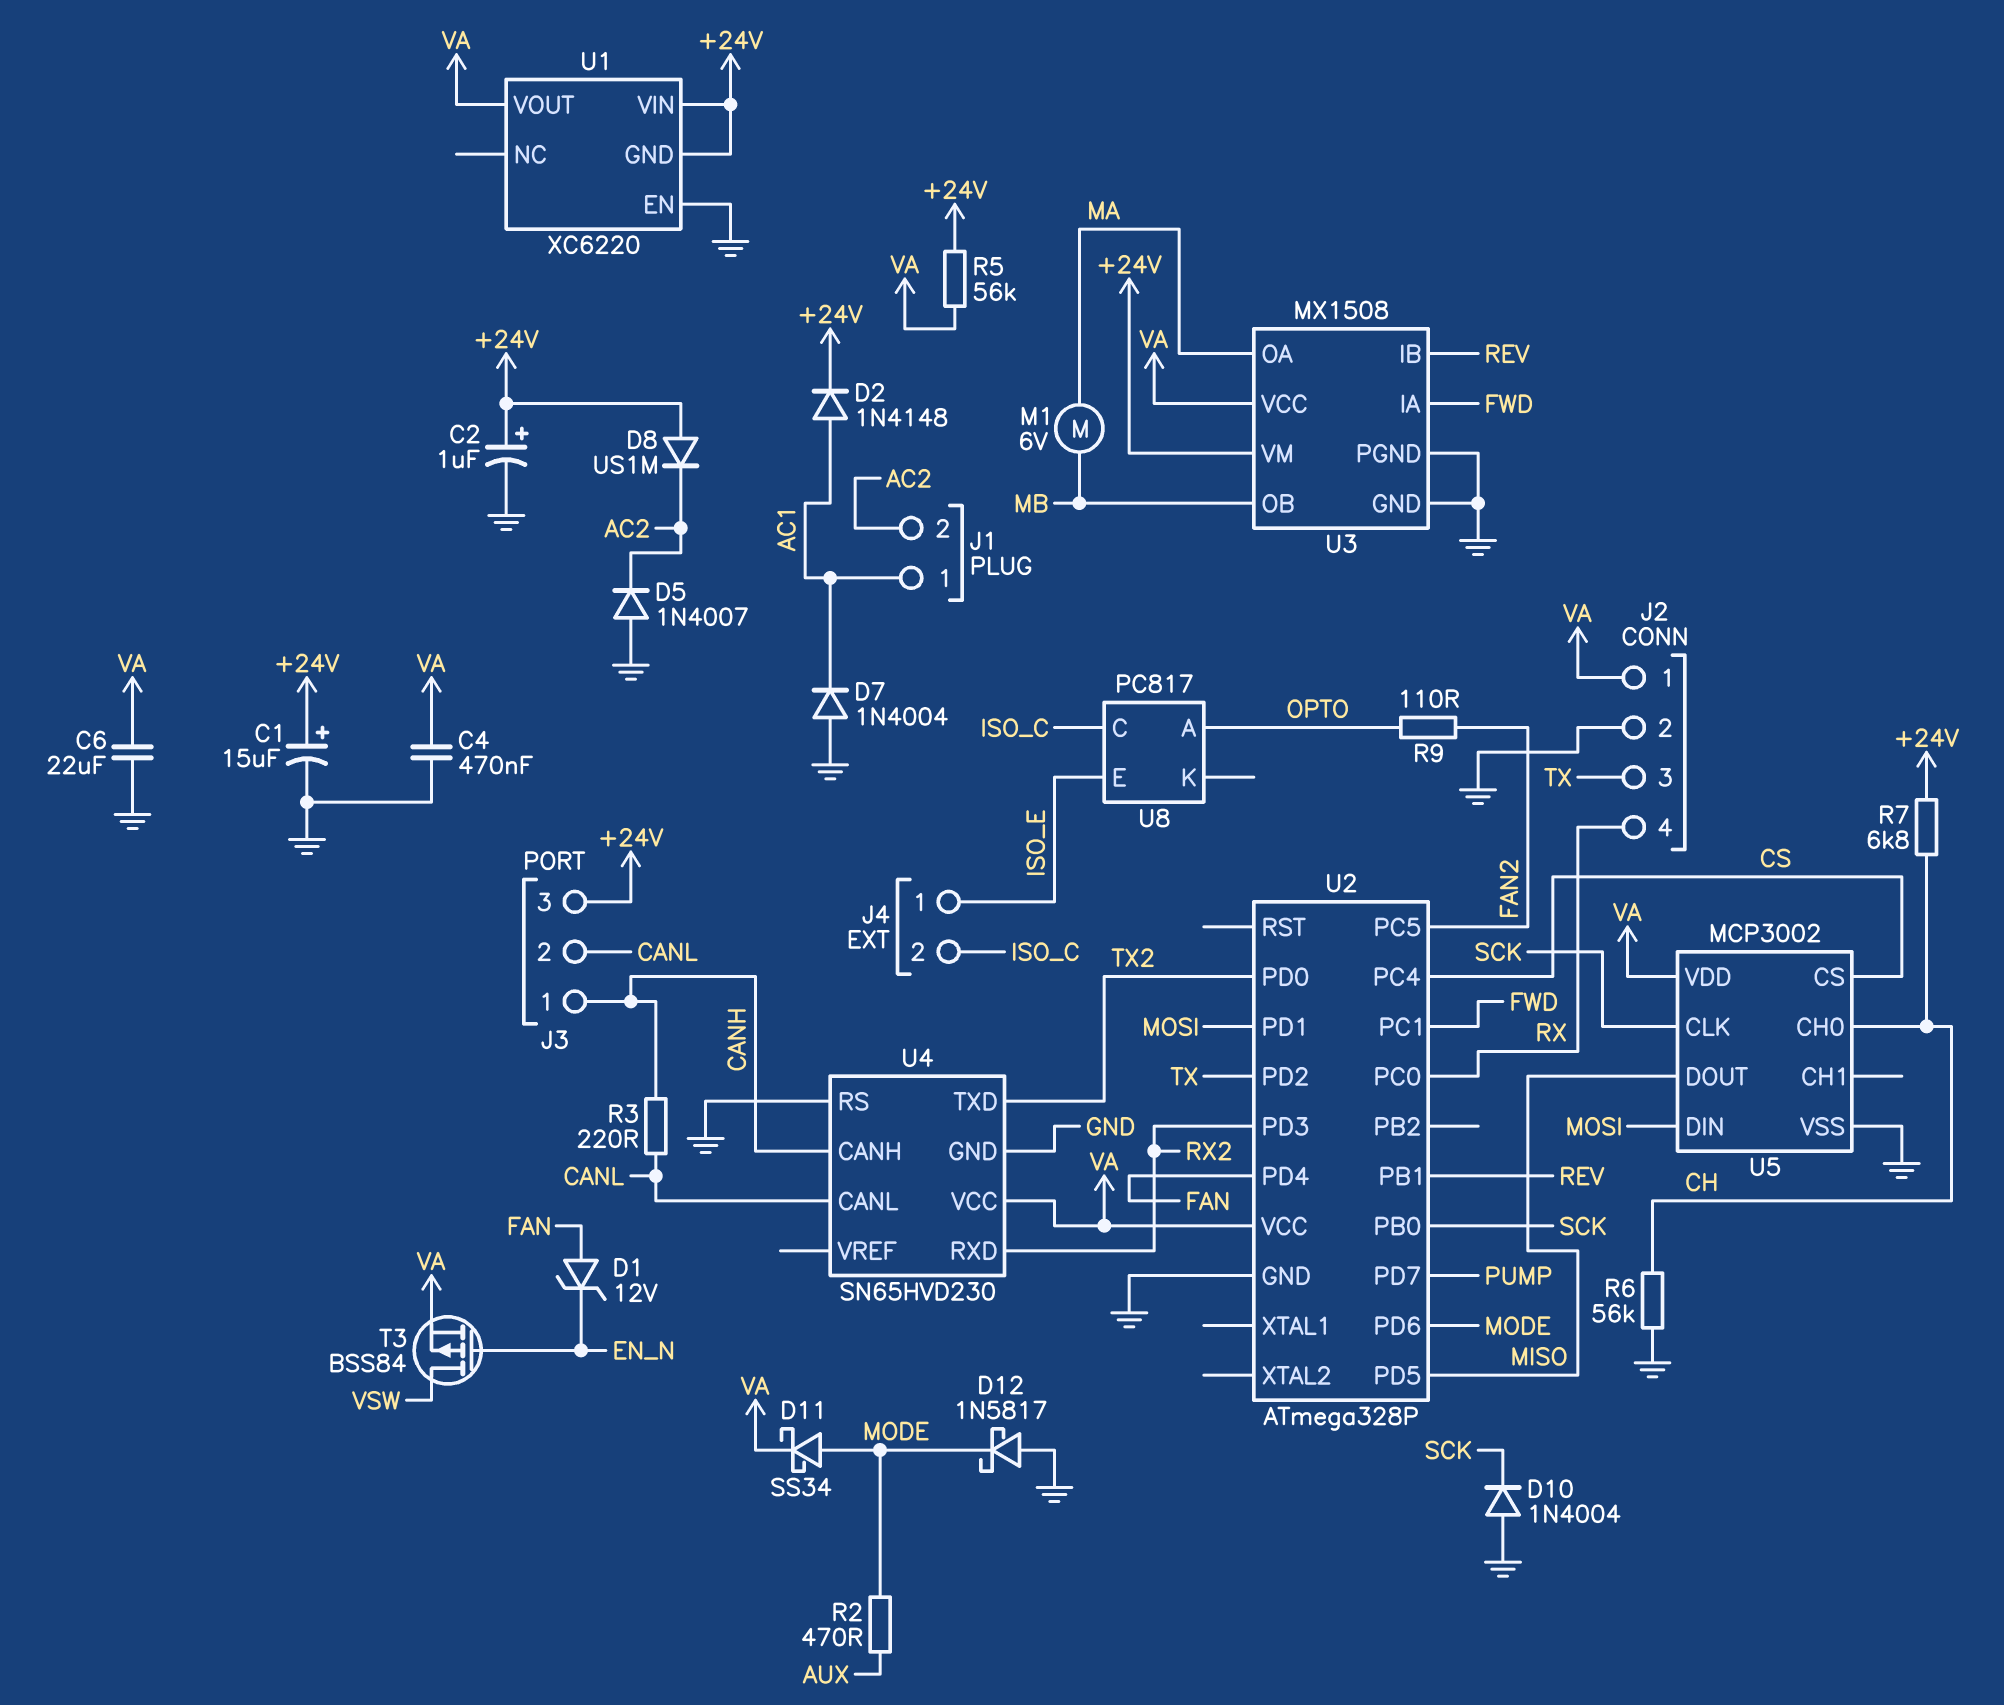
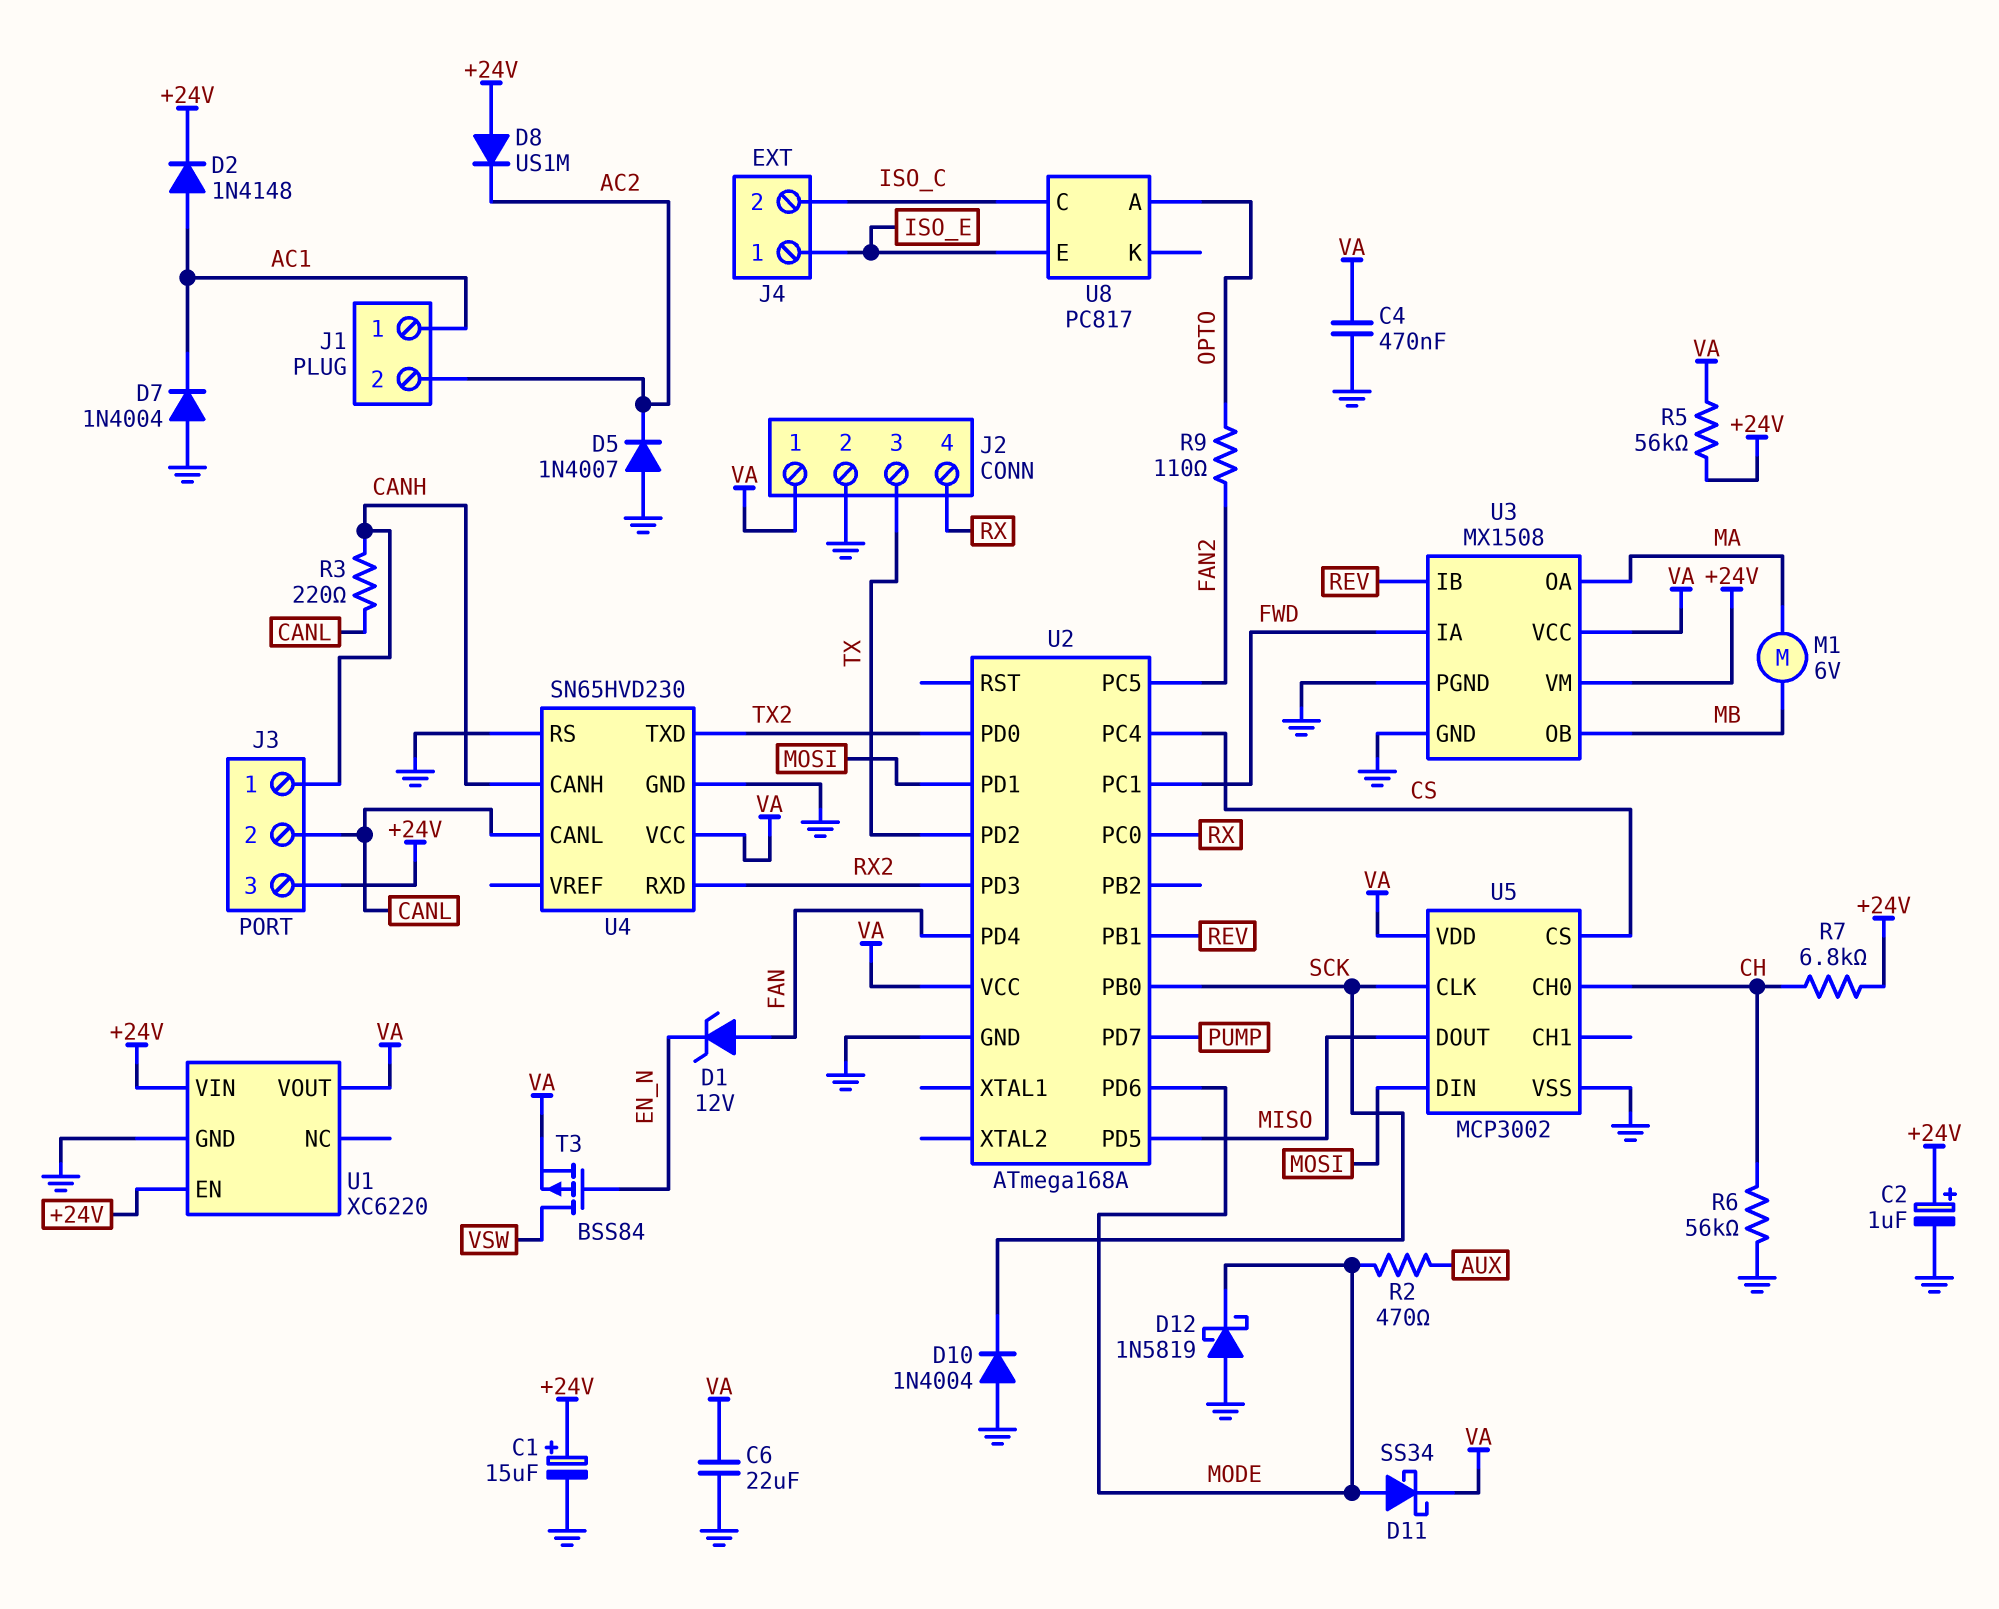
D12: schottky 1N5817 (A GND, K MODE) -> schottky 1N5819 (A GND, K MODE)
U1 pin EN: GND -> +24V
U1 pin GND: +24V -> GND
U2: ATmega328P -> ATmega168A

